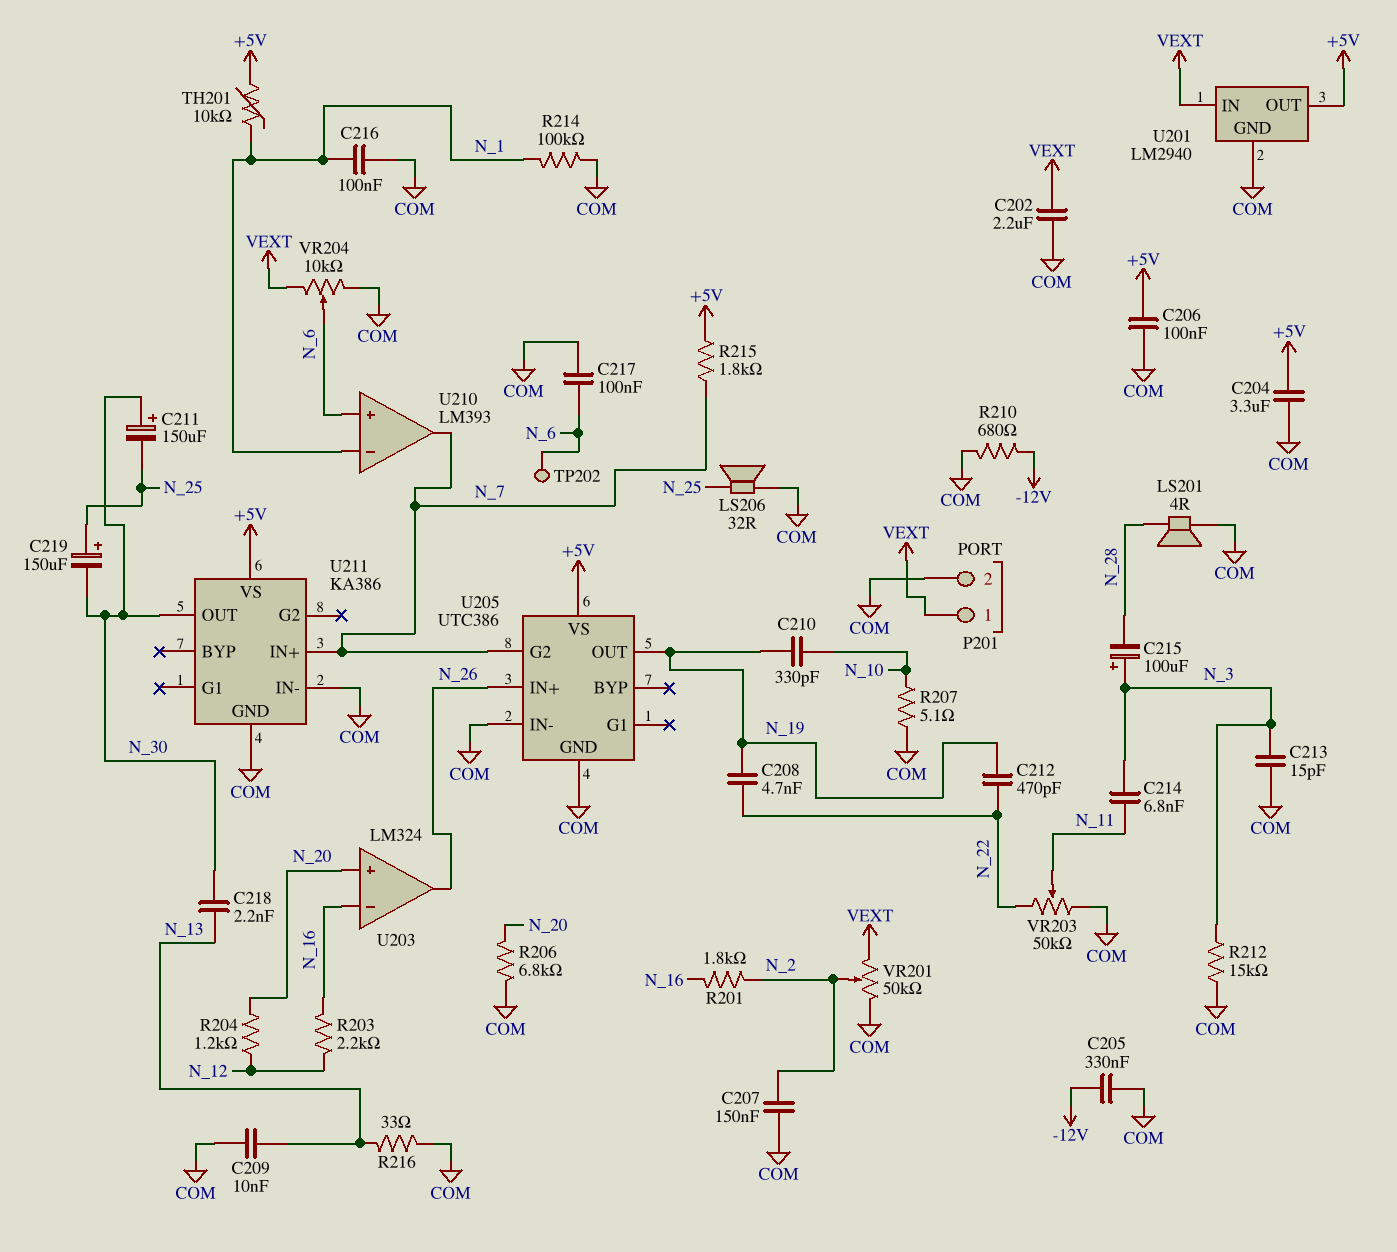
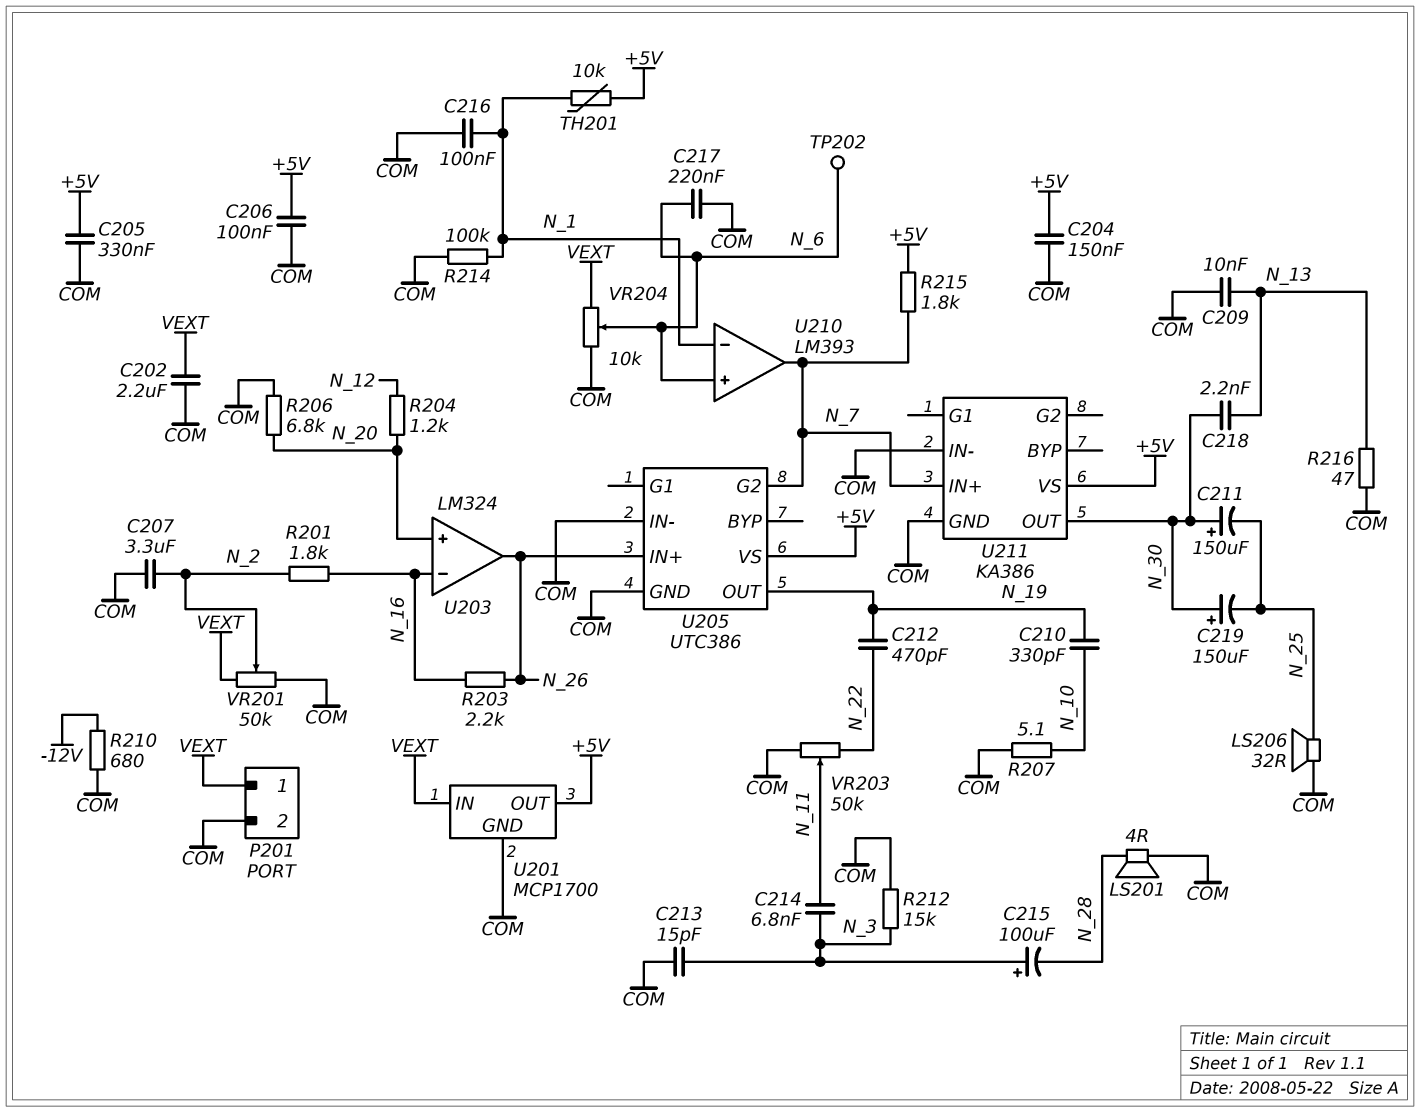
C204: 3.3uF (+5V, COM) -> 150nF (+5V, COM)
C205: 330nF (-12V, COM) -> 330nF (+5V, COM)
C207: 150nF (COM, N_2) -> 3.3uF (COM, N_2)
C208: 4.7nF (N_19, N_22) -> none
C217: 100nF (COM, N_6) -> 220nF (COM, N_6)
C219: 150uF (plus N_25, minus N_30) -> 150uF (plus N_30, minus N_25)
R203: 2.2k (N_12, N_16) -> 2.2k (N_16, N_26)
R216: 33 (COM, N_13) -> 47 (COM, N_13)
U201: LM2940 -> MCP1700

